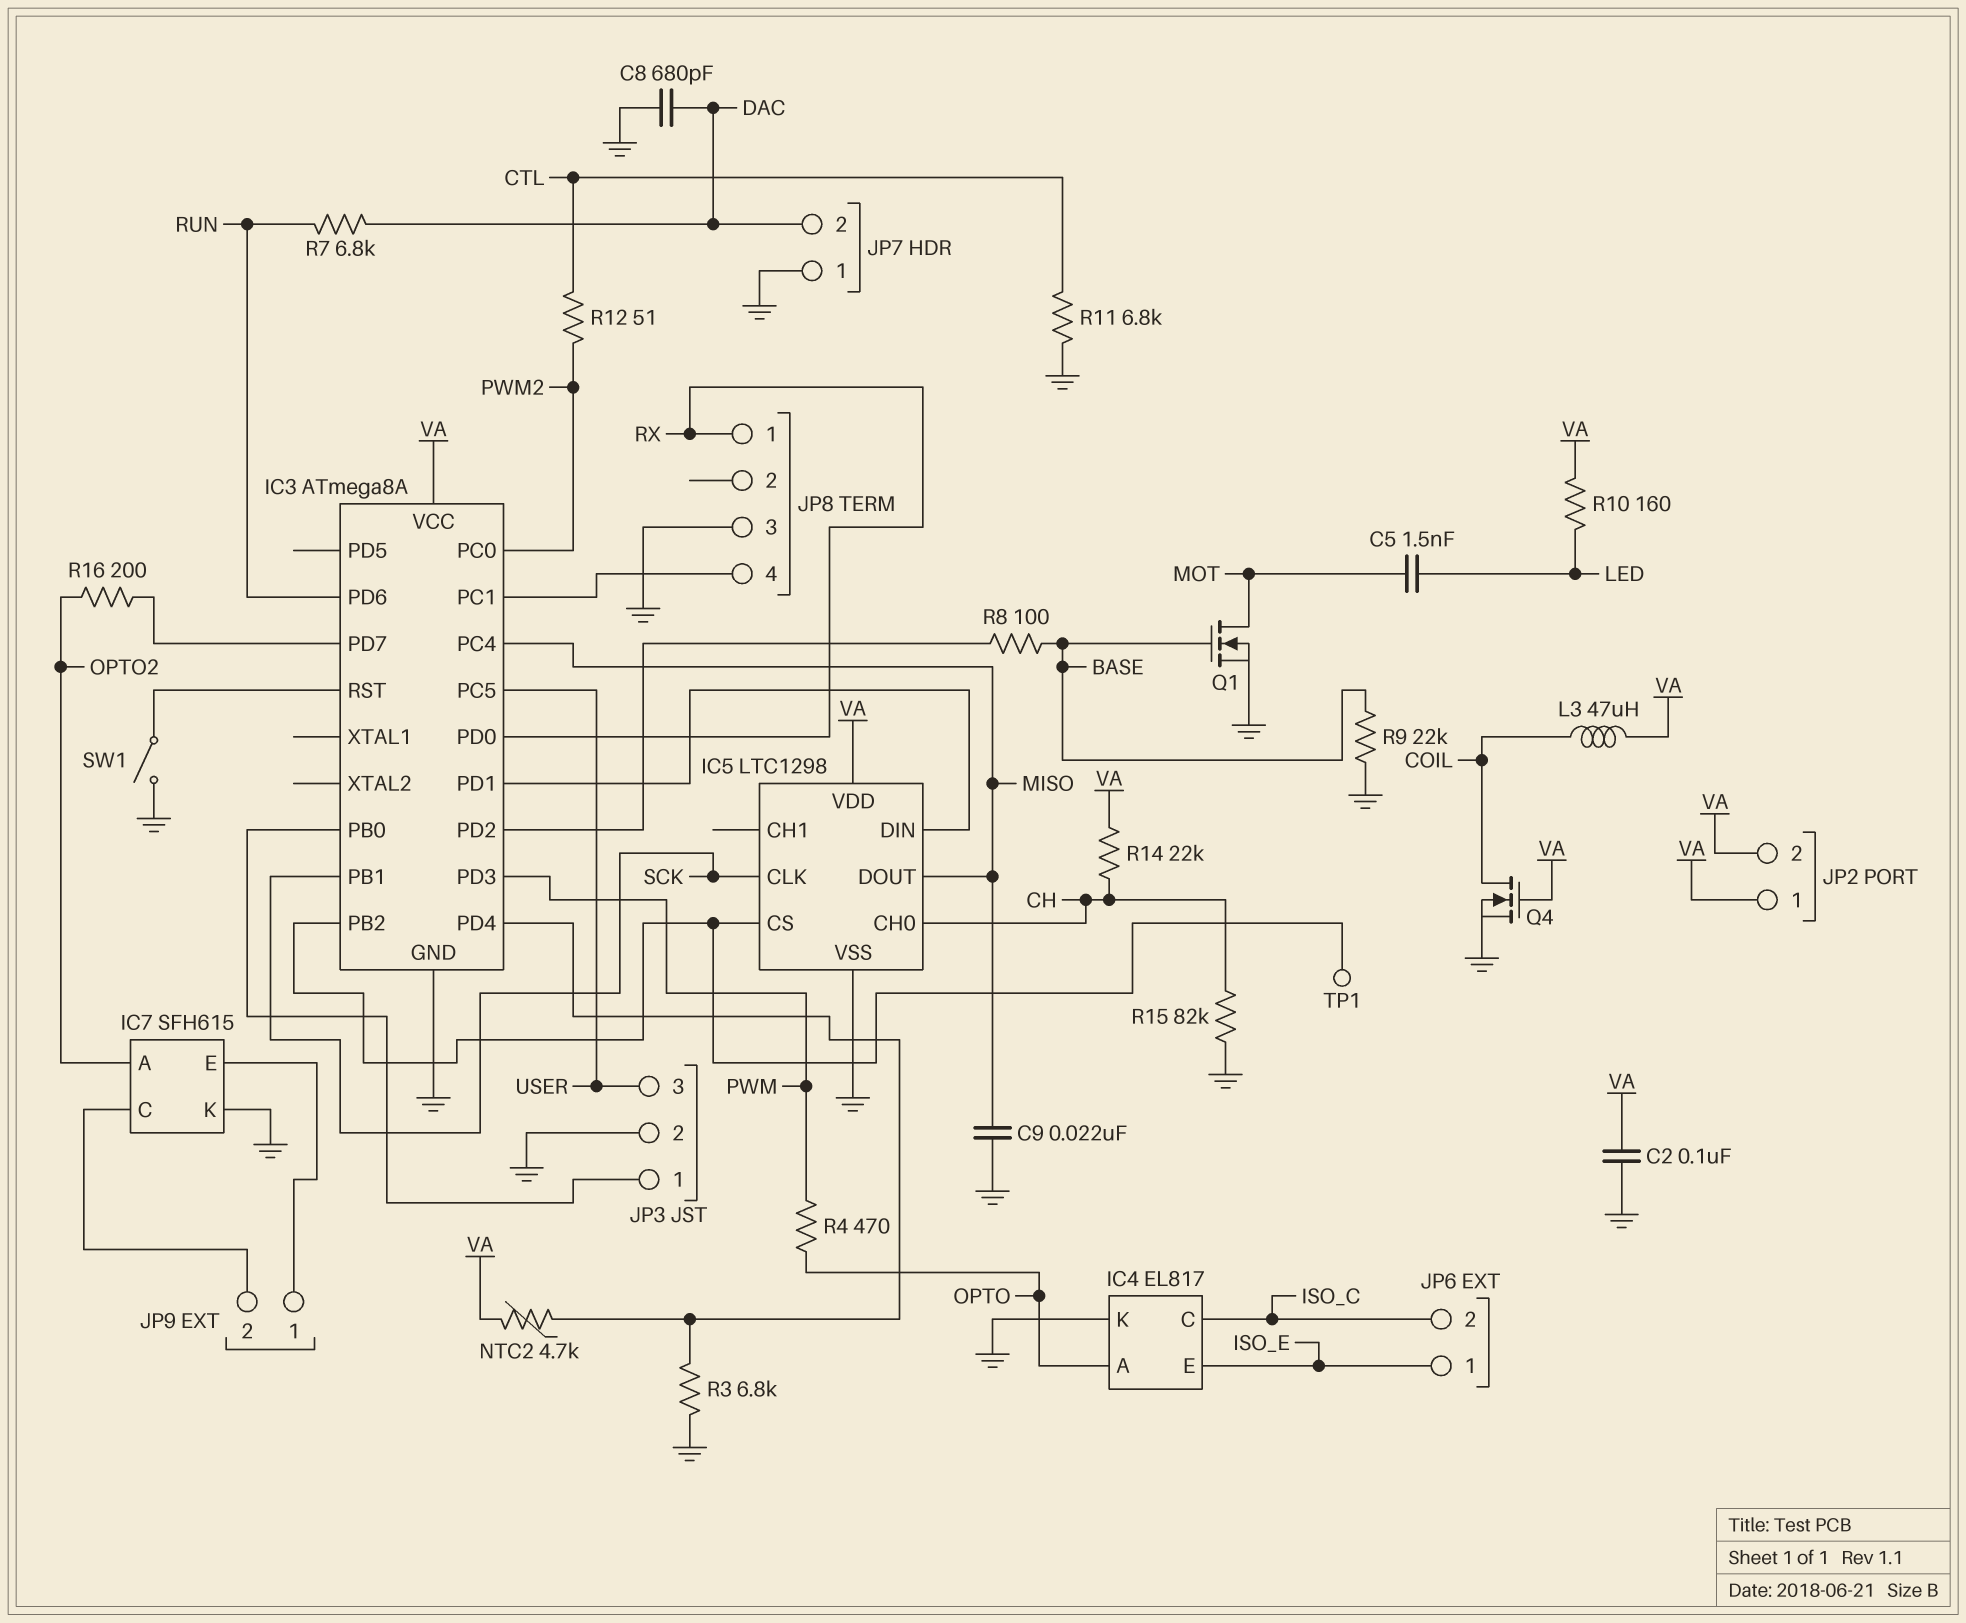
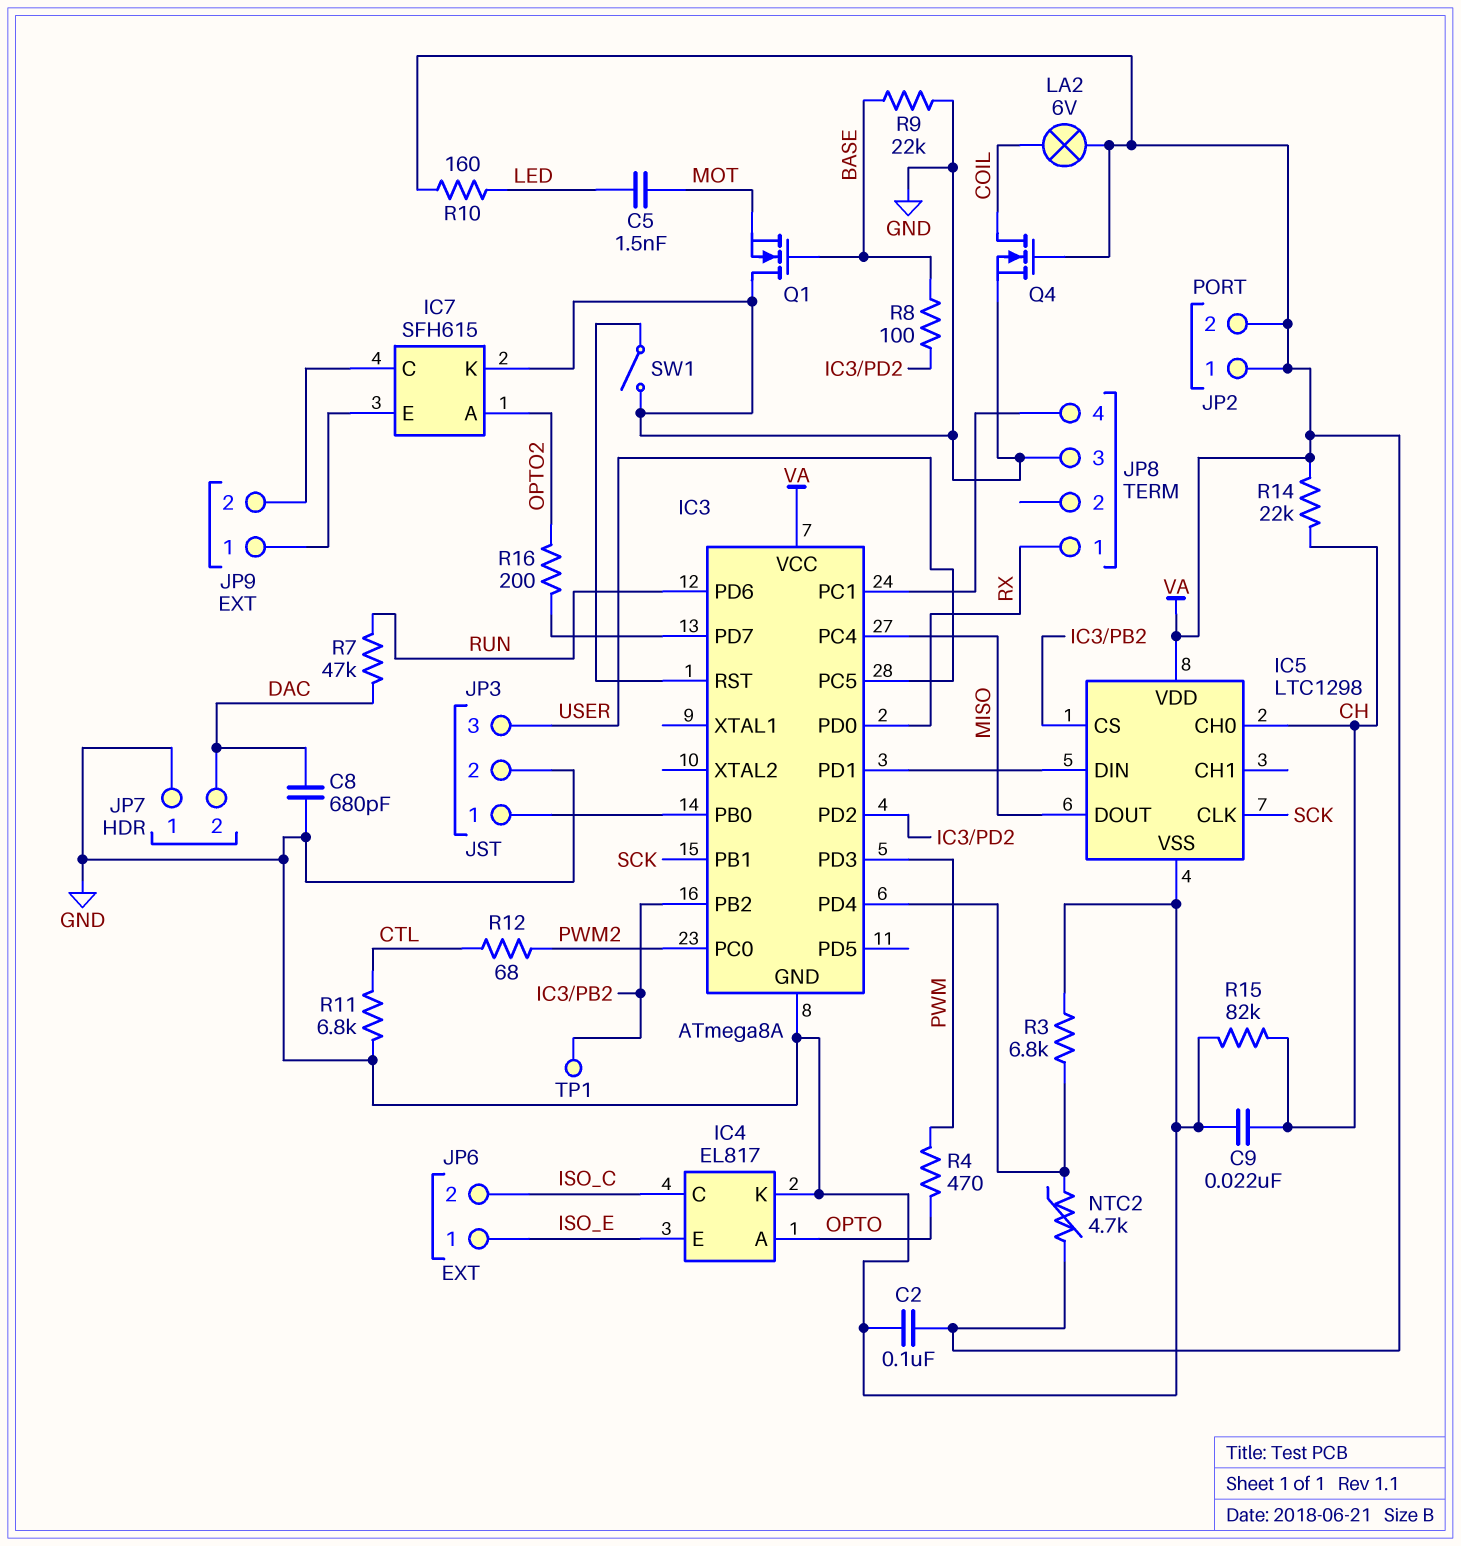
C9: 22nF (GND, MISO) -> 22nF (CH, GND)
L3: 47uH (COIL, VA) -> none
LA2: none -> lamp 6V (COIL, VA)
Q1: NMOS (G BASE, D MOT, S GND) -> NMOS (G BASE, D GND, S MOT)
R7: 6.8k (DAC, RUN) -> 47k (DAC, RUN)
R12: 51 (CTL, PWM2) -> 68 (CTL, PWM2)

